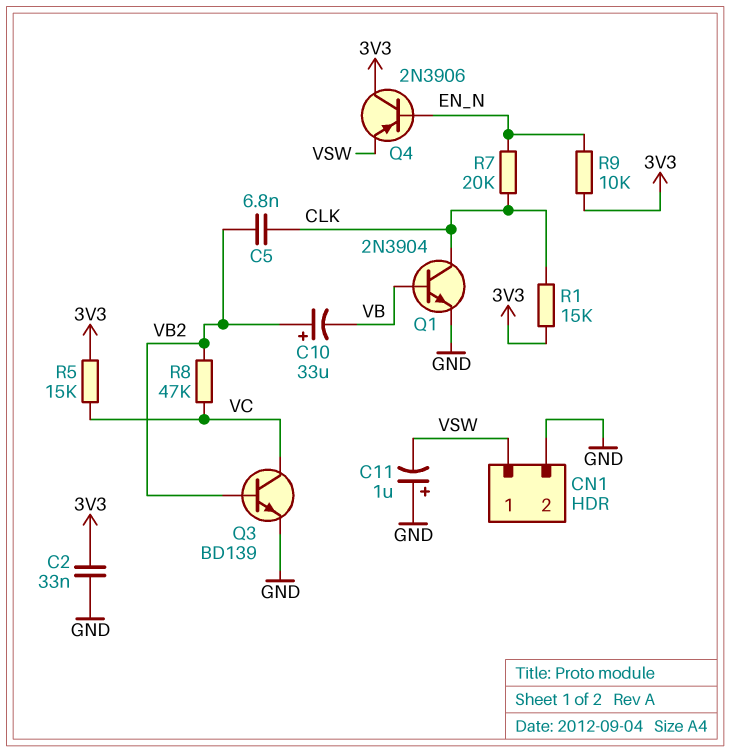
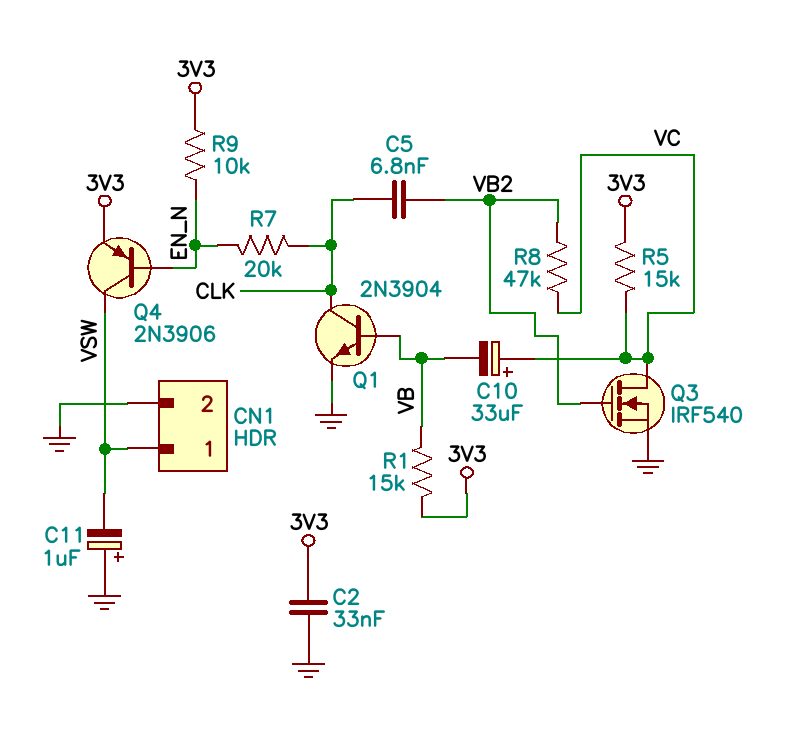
C10: 33uF (plus VB2, minus VB) -> 33uF (plus VC, minus VB)
Q3: NPN BD139 (B VB2, C VC, E GND) -> NMOS IRF540 (G VB2, D VC, S GND)
Q4: PNP 2N3906 (B EN_N, C 3V3, E VSW) -> PNP 2N3906 (B EN_N, C VSW, E 3V3)
R1: 15k (3V3, CLK) -> 15k (3V3, VB)

